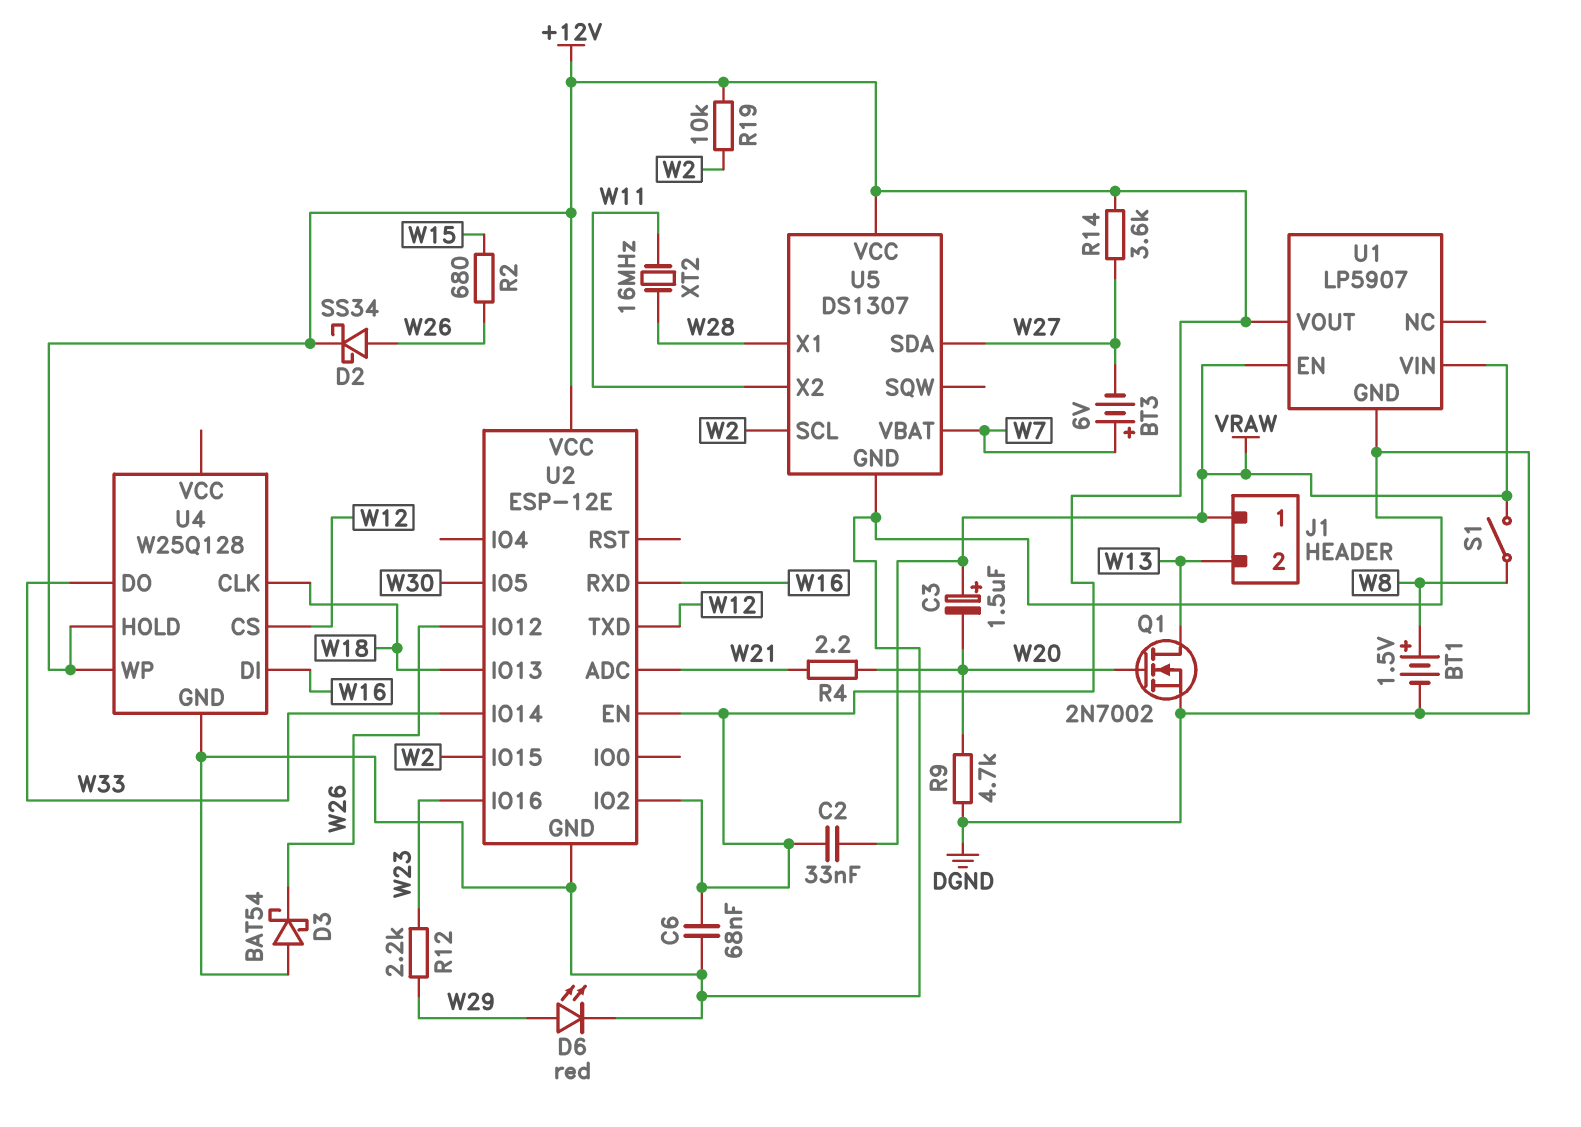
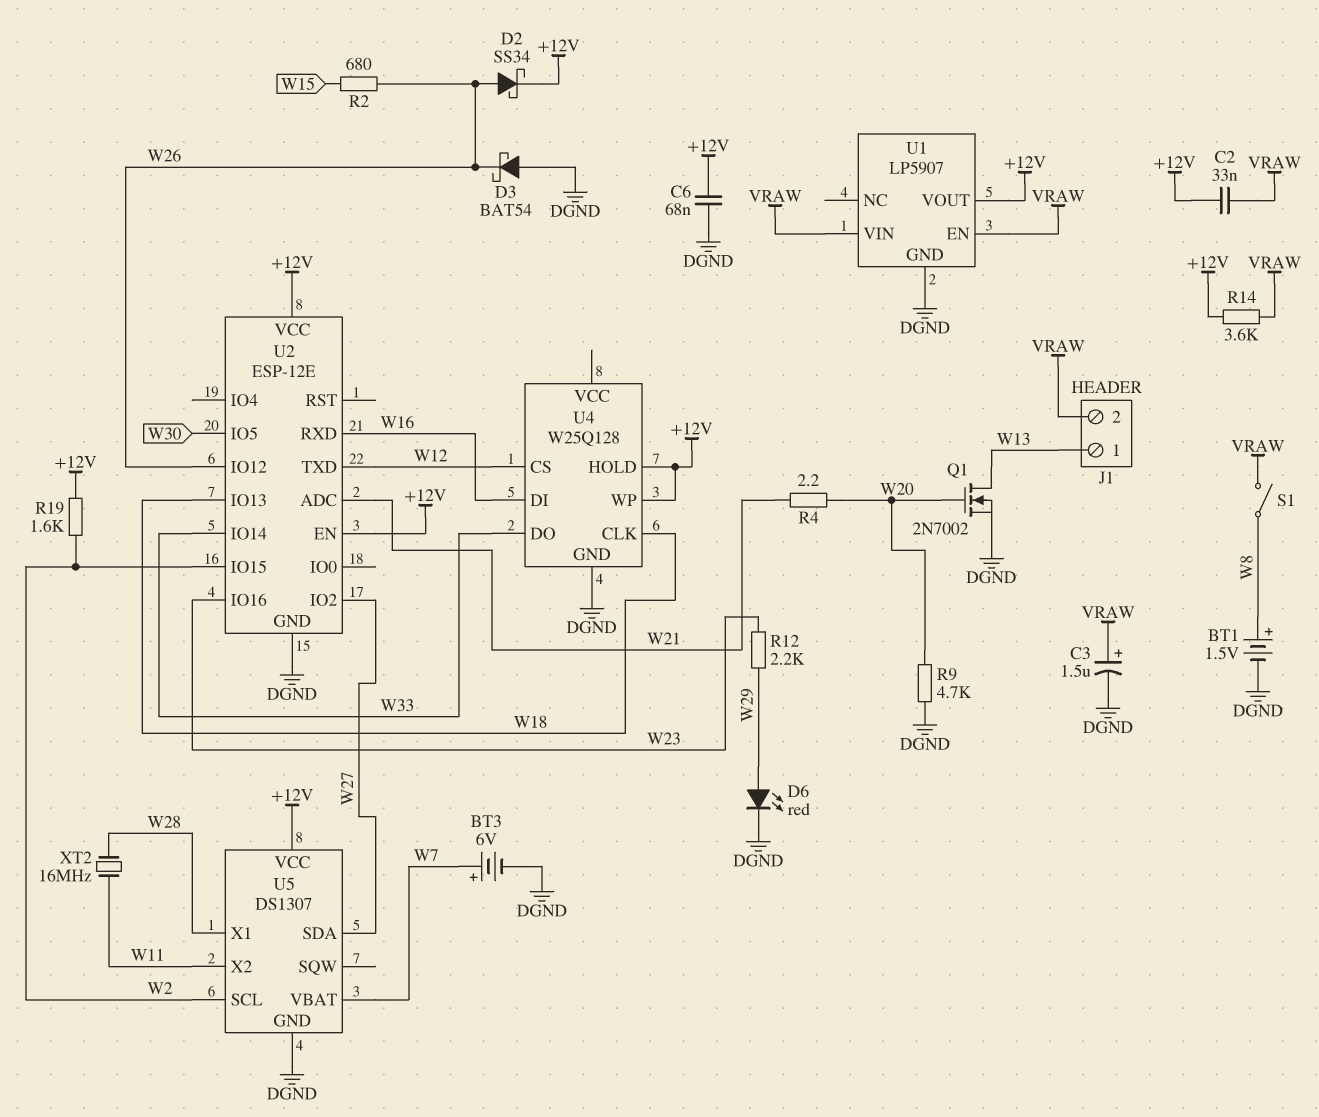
BT3: 6V (plus W7, minus W27) -> 6V (plus W7, minus DGND)
C3: 1.5uF (plus VRAW, minus W20) -> 1.5uF (plus VRAW, minus DGND)
J1 pin 1: VRAW -> W13
J1 pin 2: W13 -> VRAW
R14: 3.6k (+12V, W27) -> 3.6k (+12V, VRAW)
R19: 10k (+12V, W2) -> 1.6k (+12V, W2)
U2 pin IO2: +12V -> W27

